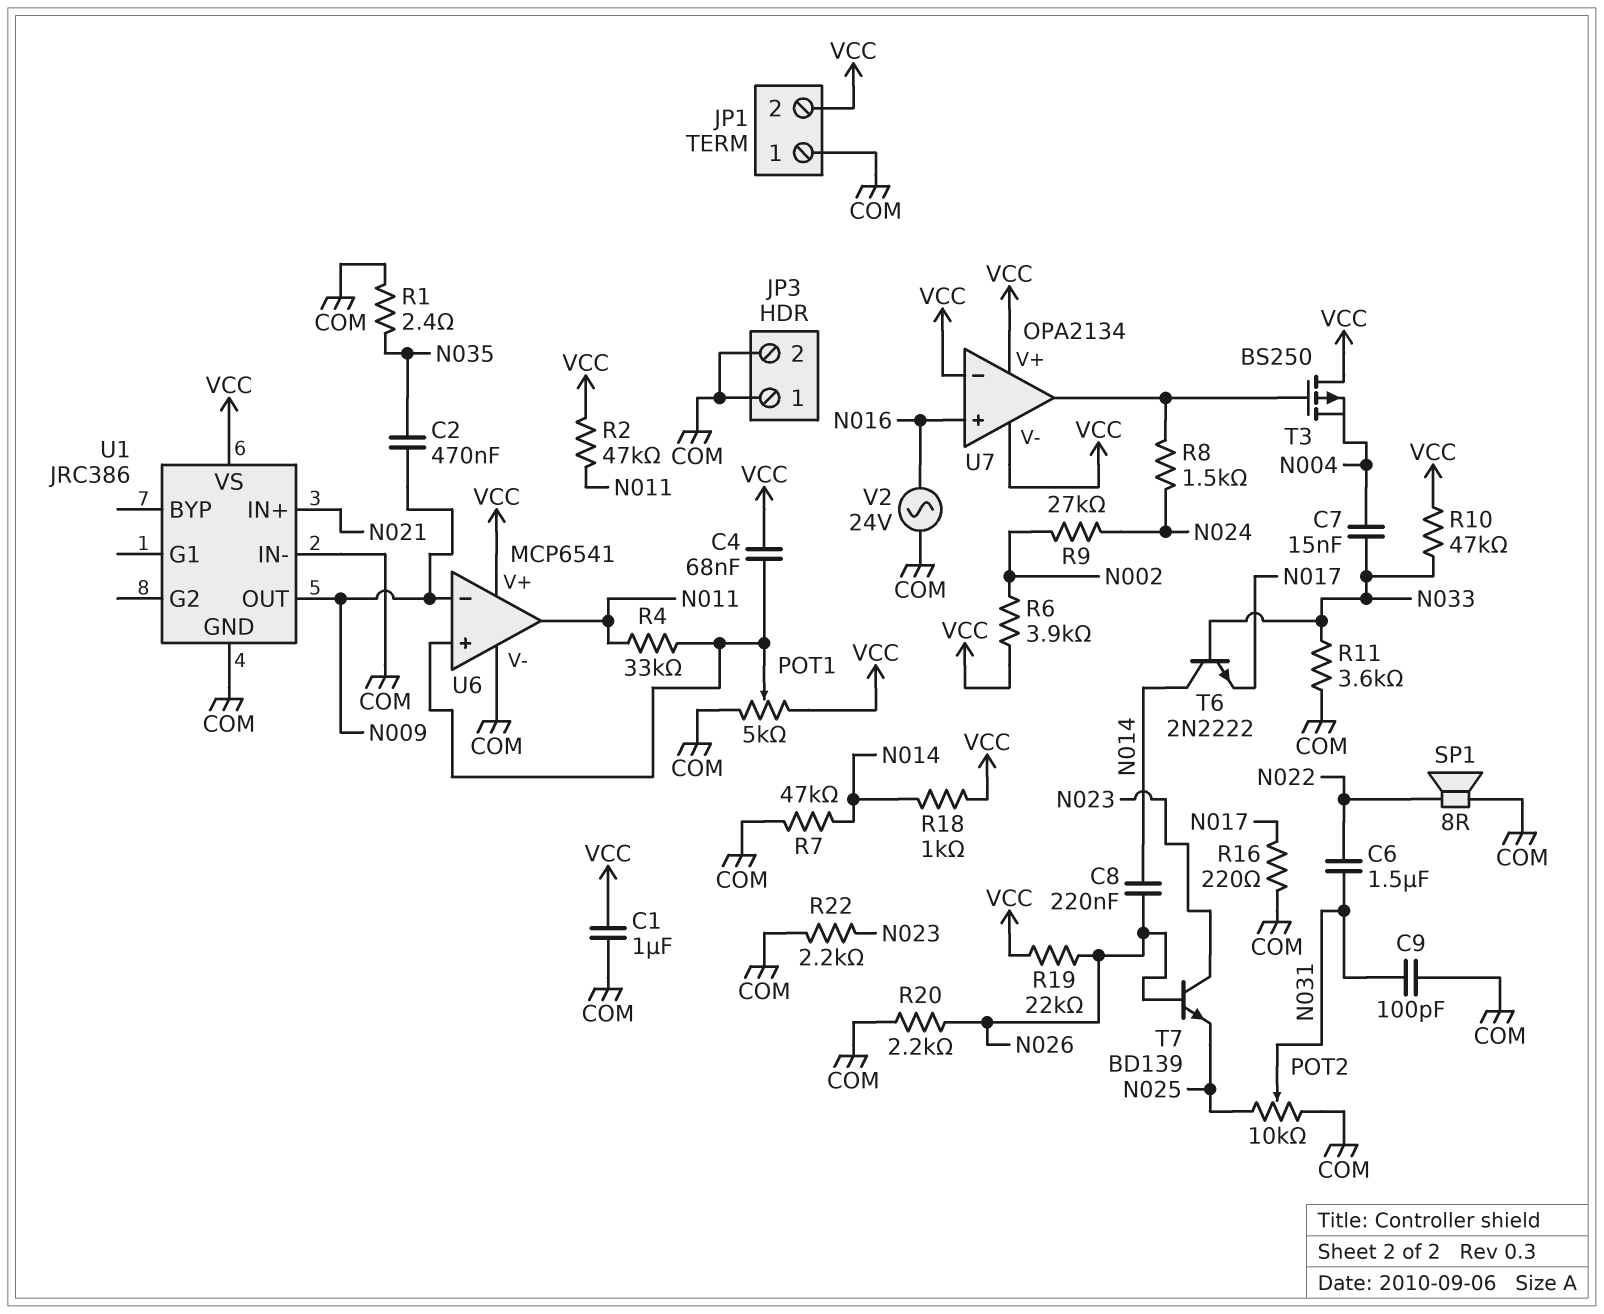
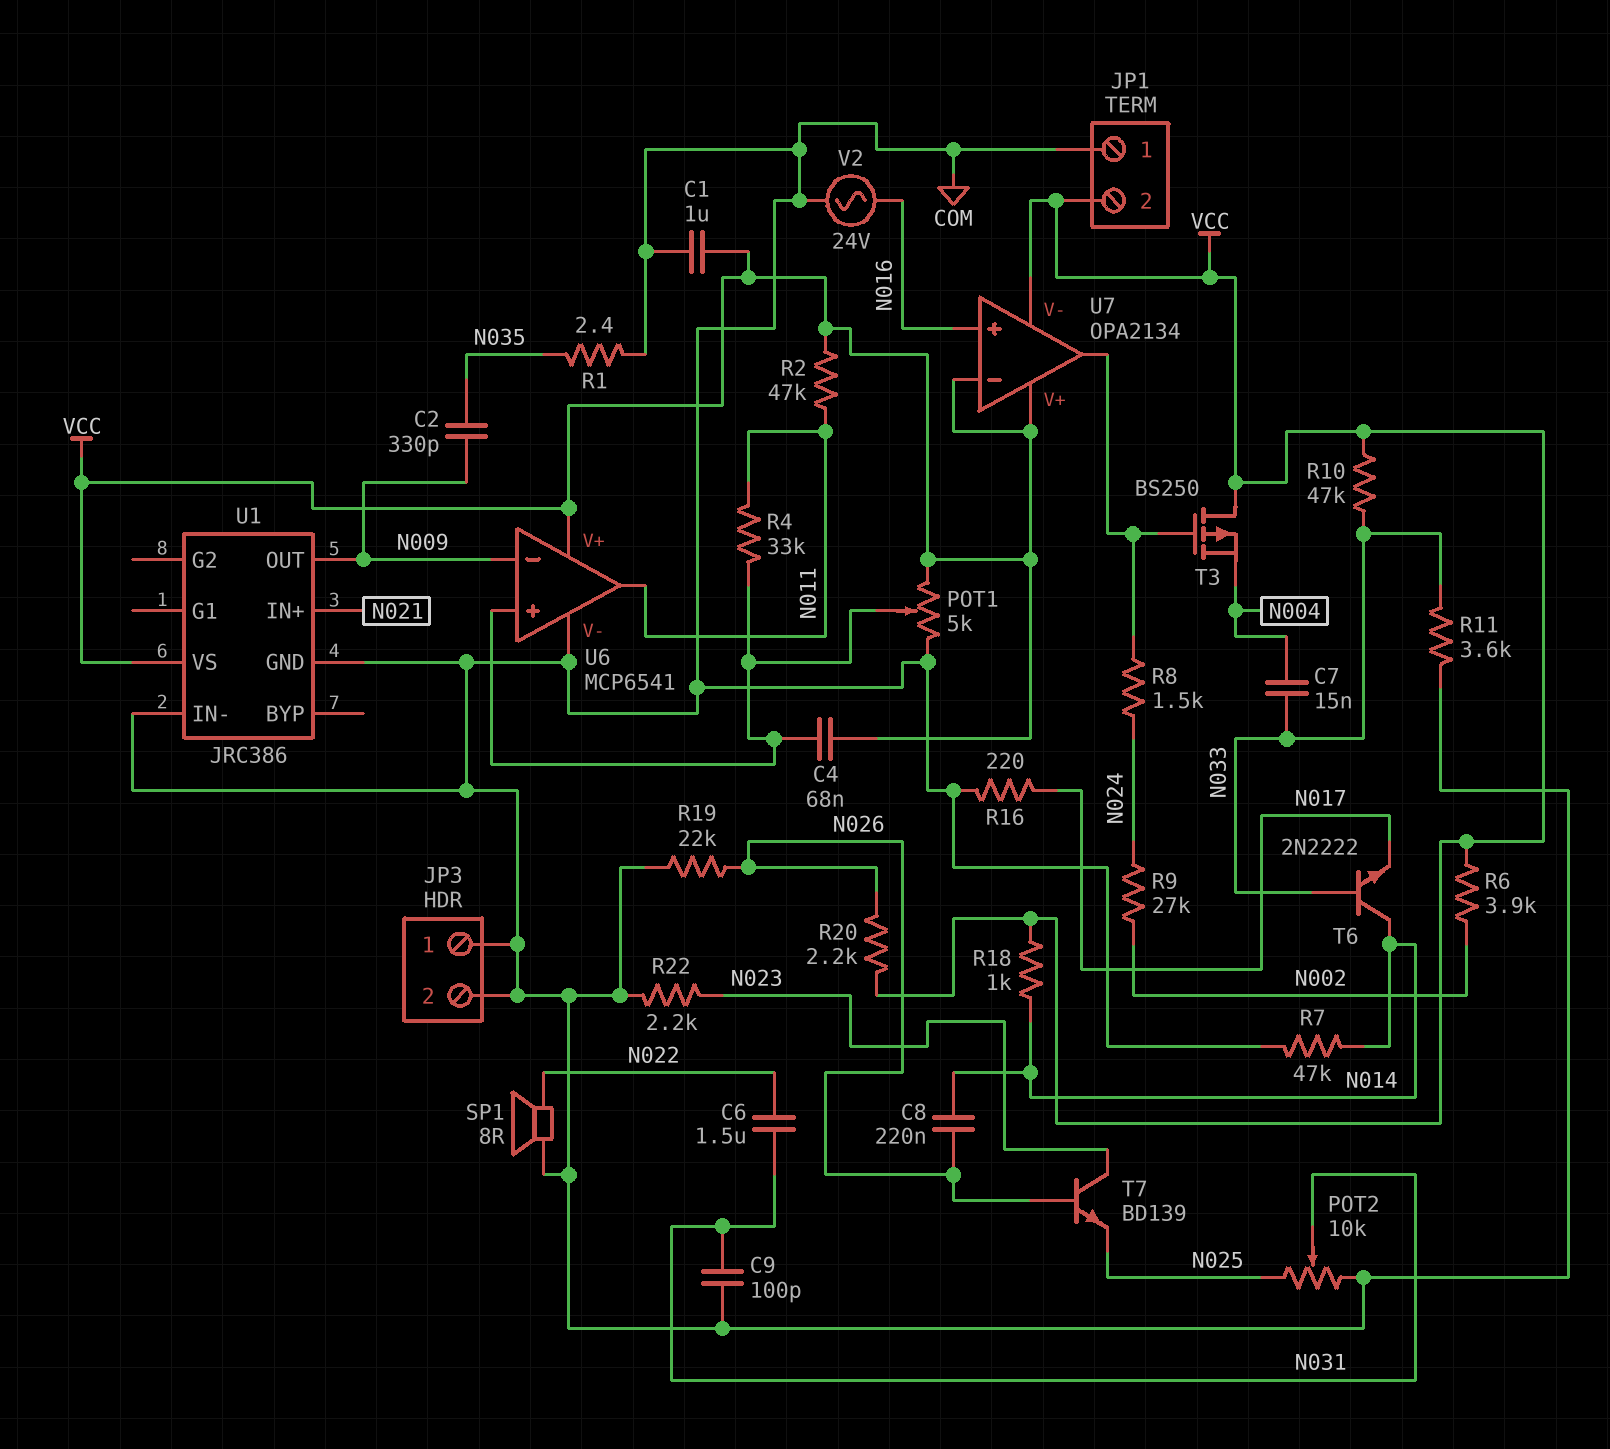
C2: 470nF (N009, N035) -> 330pF (N009, N035)
R19: 22k (N026, VCC) -> 22k (COM, N026)
R20: 2.2k (COM, N026) -> 2.2k (N026, VCC)

